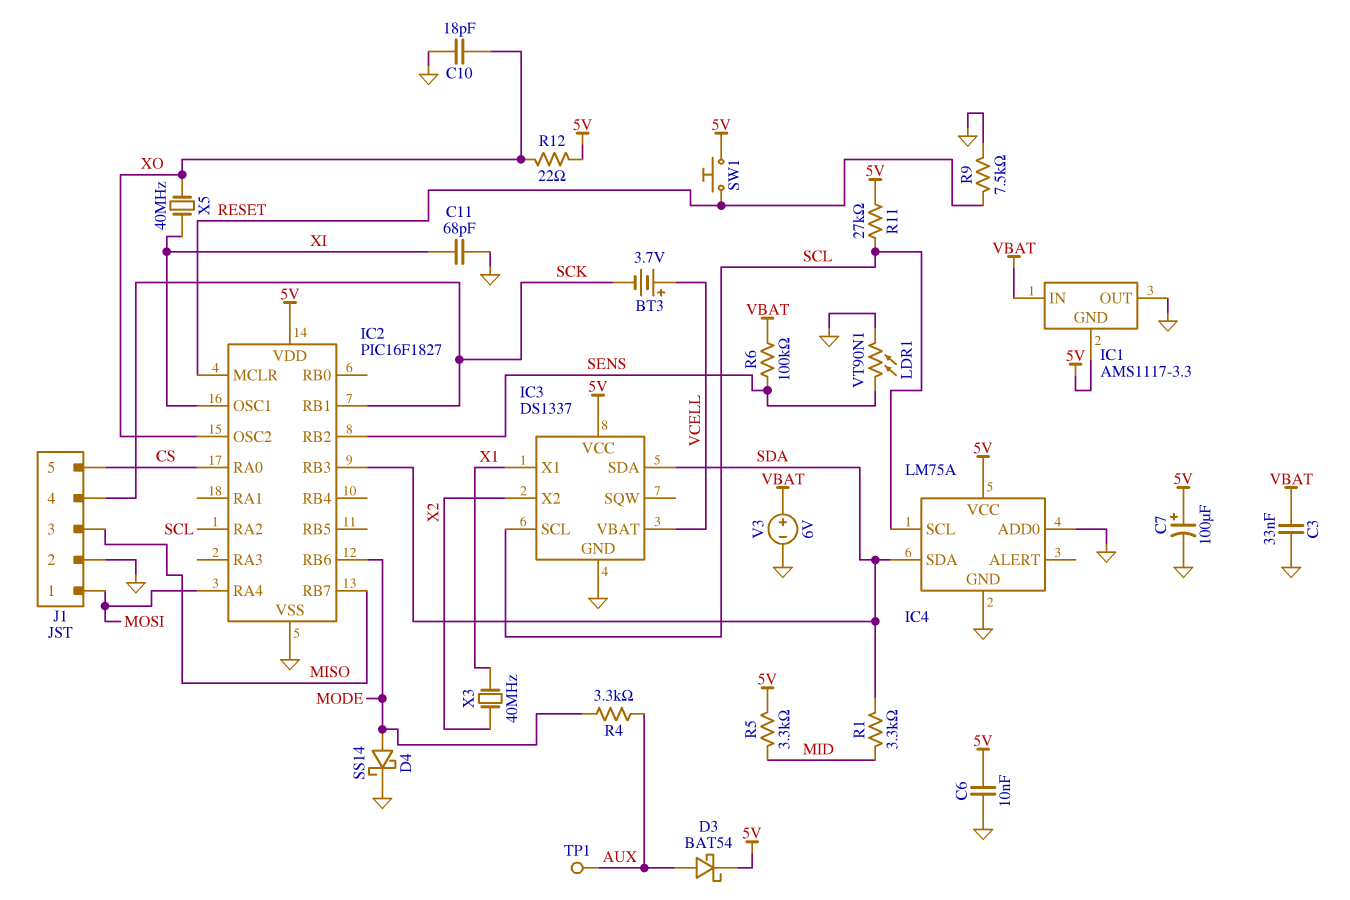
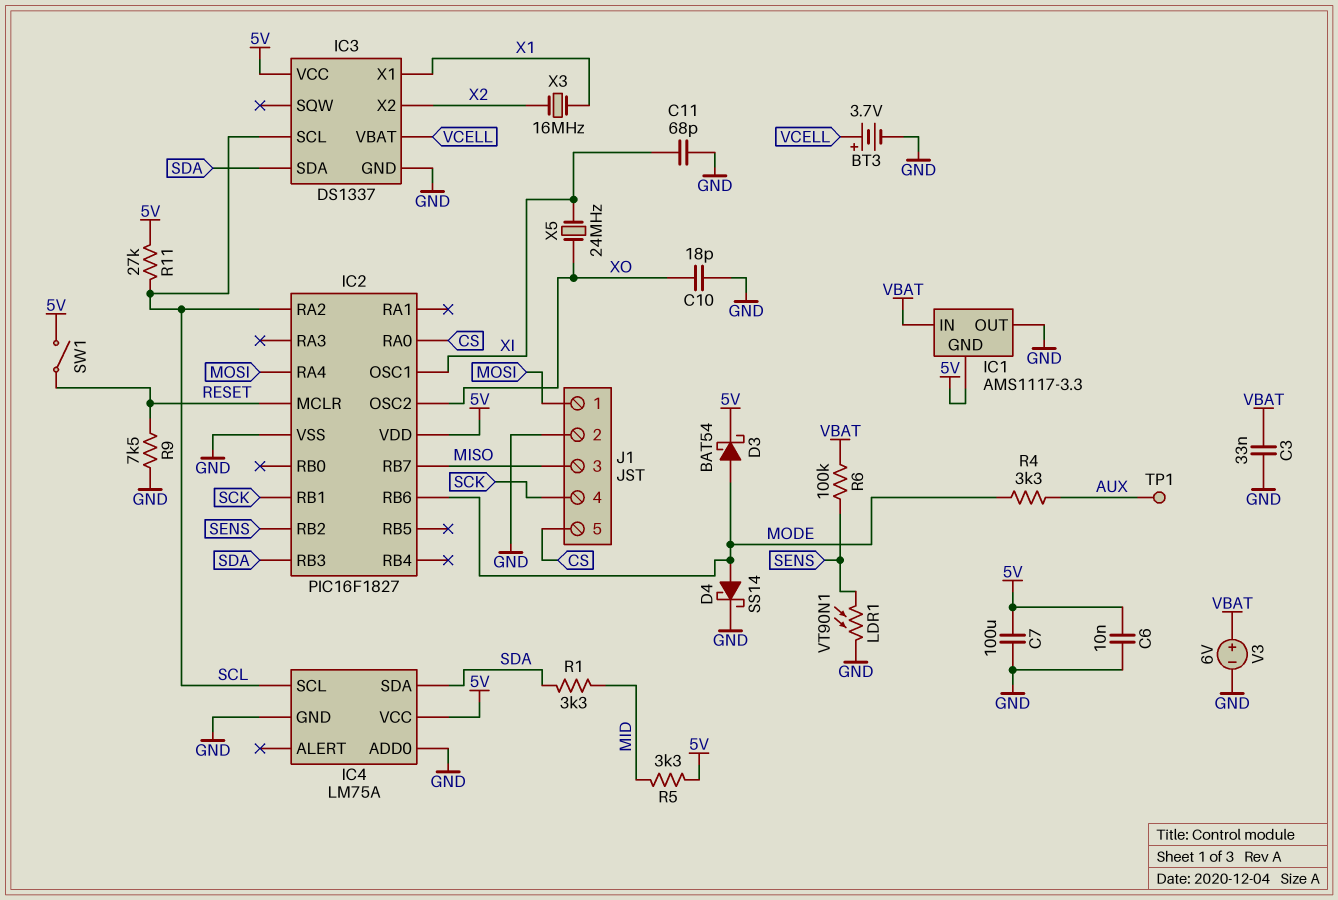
BT3: 3.7V (plus VCELL, minus SCK) -> 3.7V (plus VCELL, minus GND)
C7: 100uF (plus 5V, minus GND) -> 100uF (5V, GND)
D3: schottky BAT54 (A AUX, K 5V) -> schottky BAT54 (A MODE, K 5V)
R12: 22 (5V, XO) -> none
SW1: button (5V, RESET) -> switch (5V, RESET)
X3: 40MHz (X1, X2) -> 16MHz (X1, X2)
X5: 40MHz (XI, XO) -> 24MHz (XI, XO)

